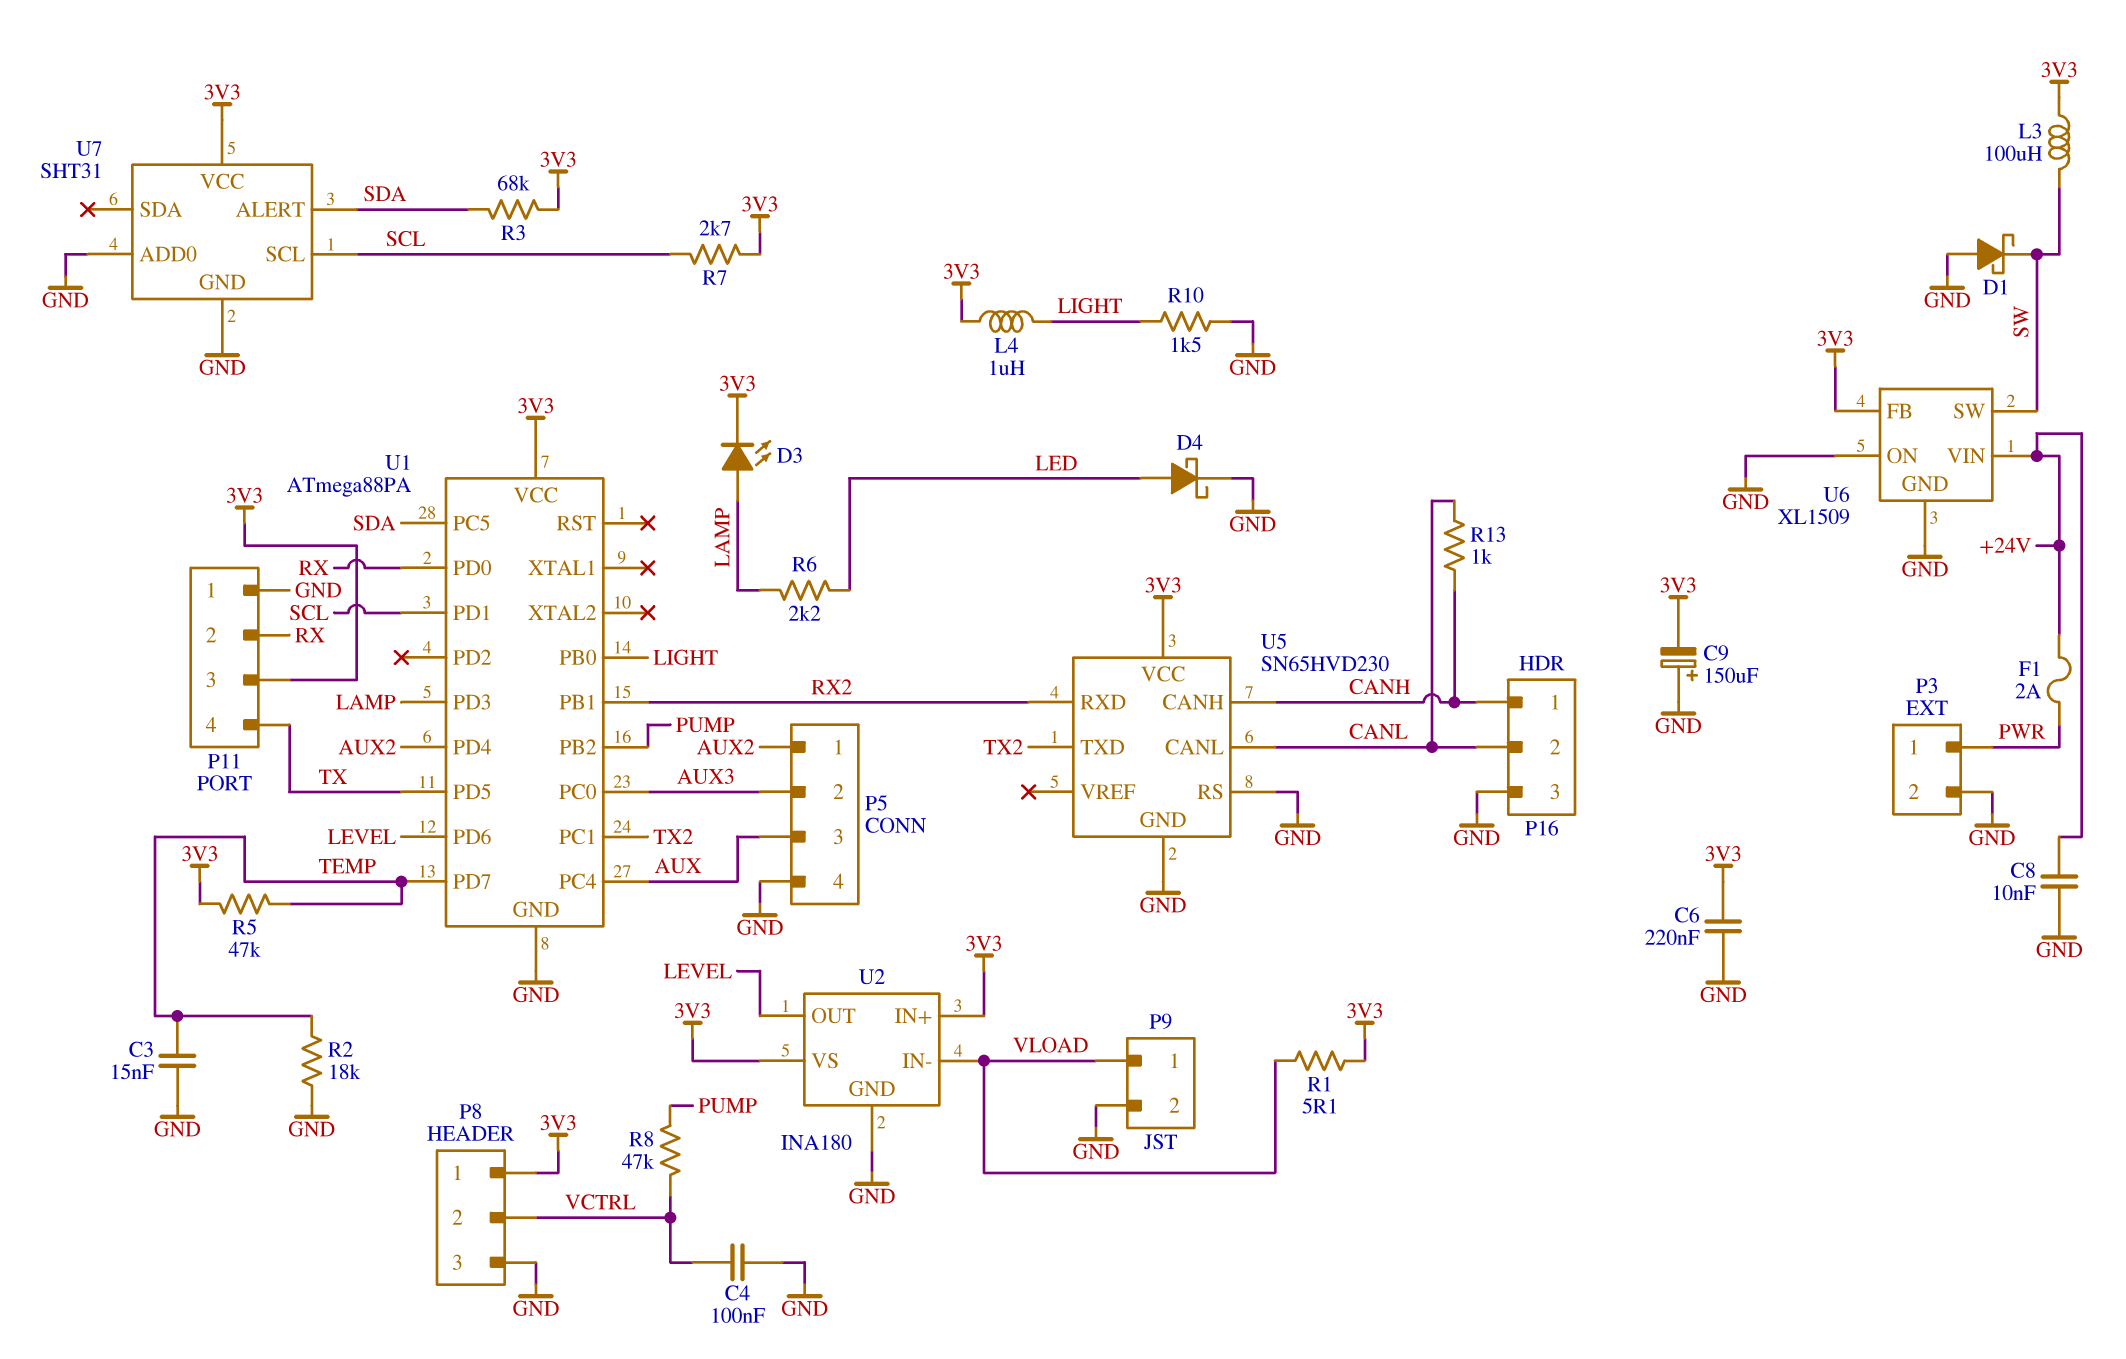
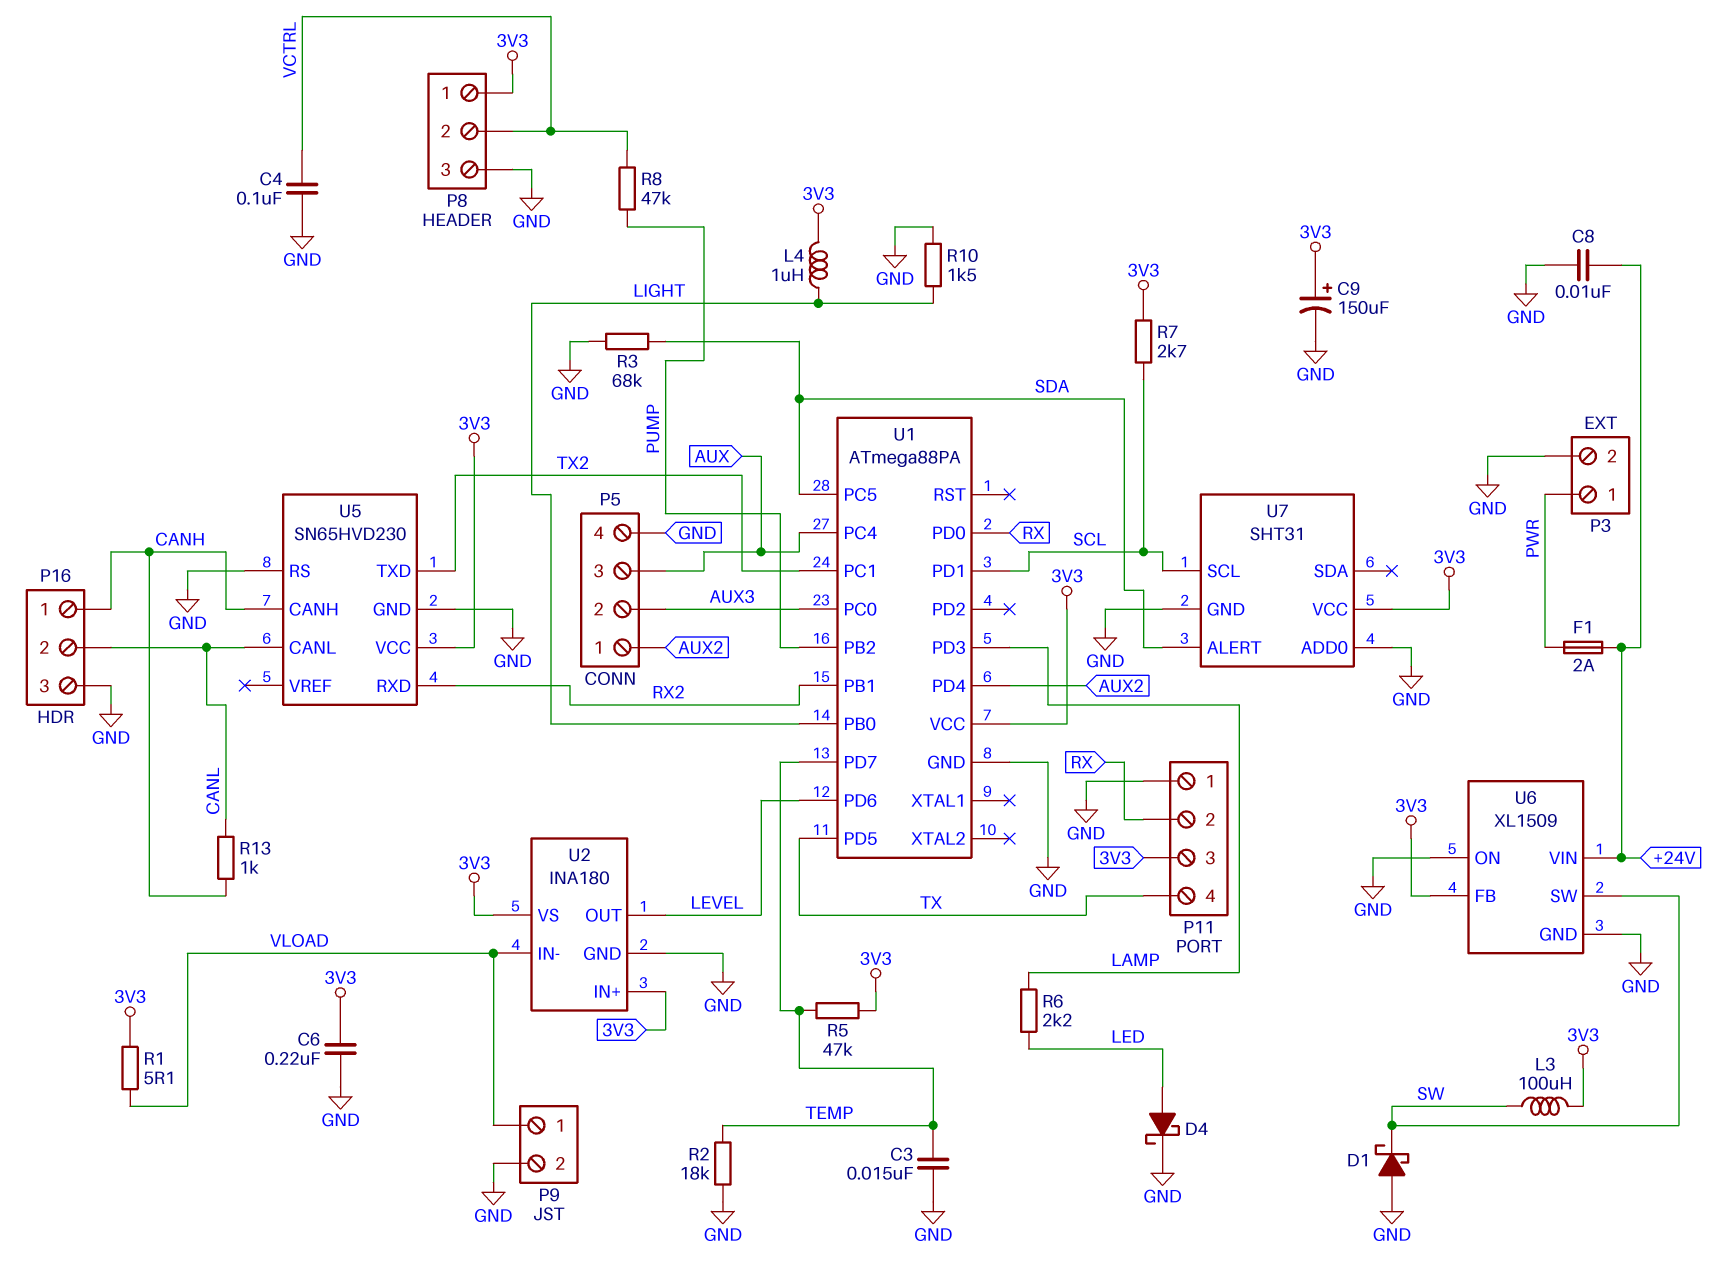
C9: 150uF (plus GND, minus 3V3) -> 150uF (plus 3V3, minus GND)
D3: LED (A LAMP, K 3V3) -> none
R3: 68k (3V3, SDA) -> 68k (GND, SDA)

